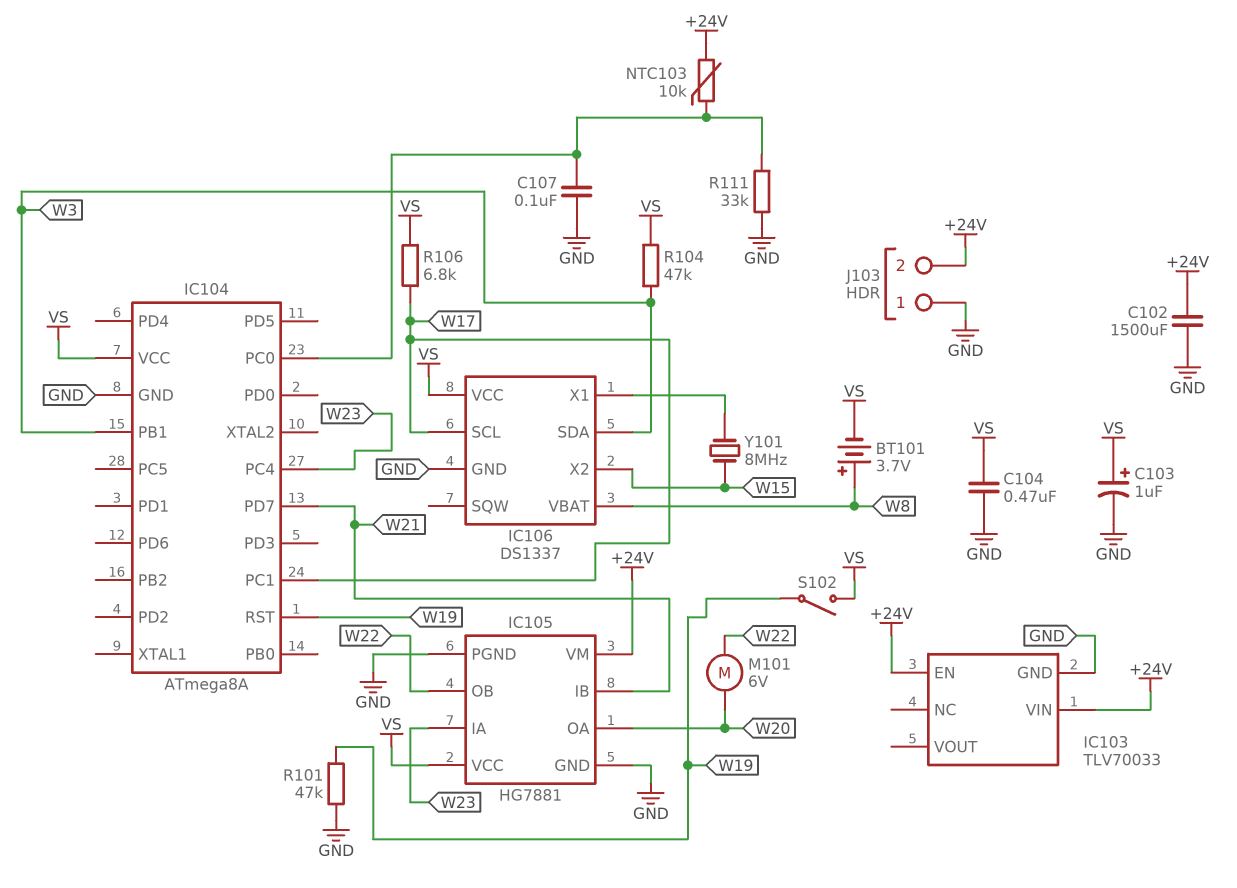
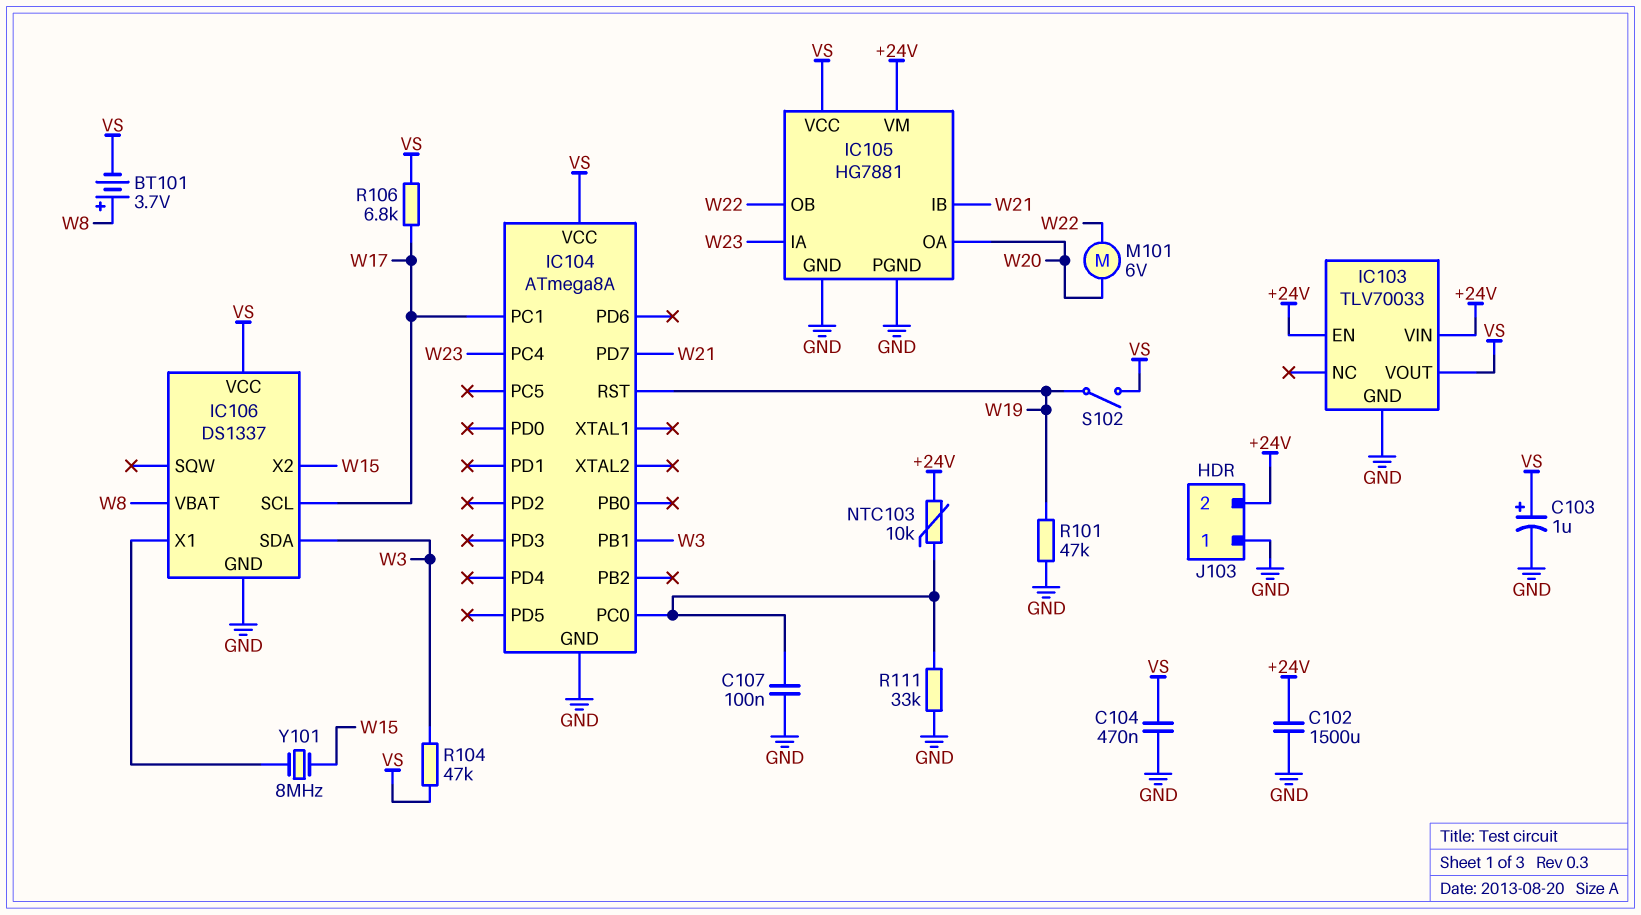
IC103 pin VOUT: none -> VS

